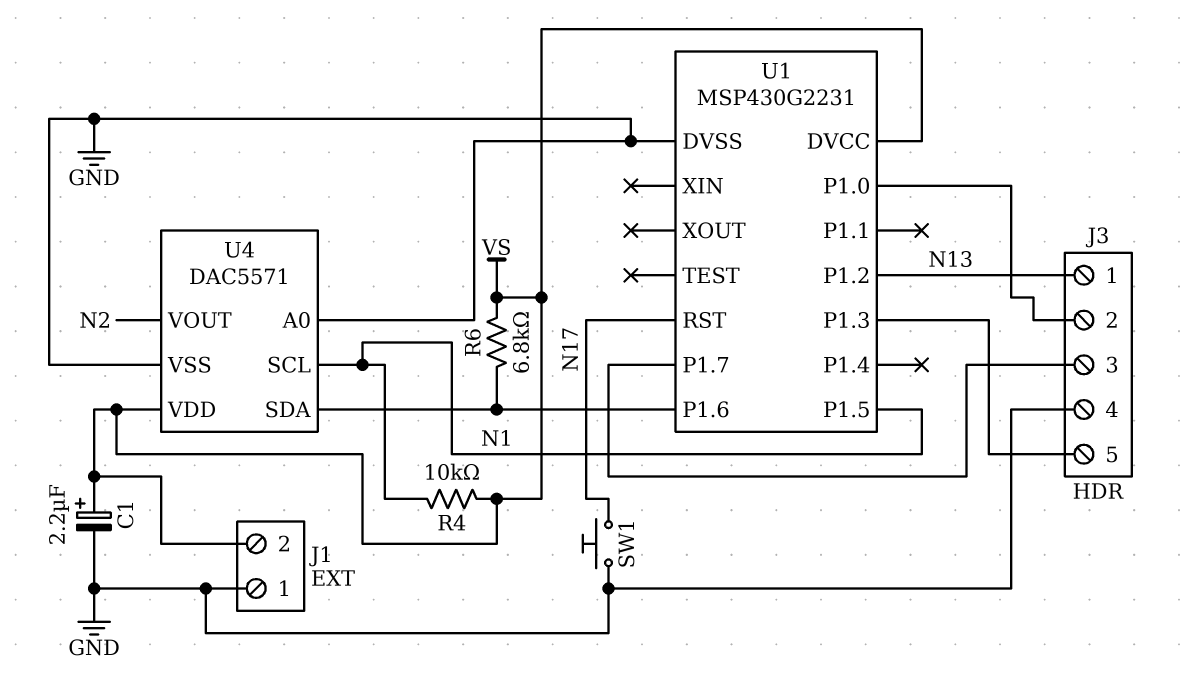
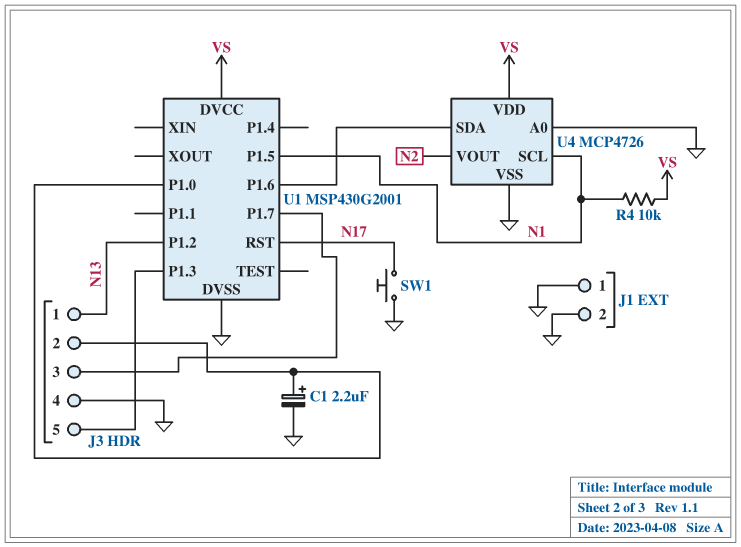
C1: 2.2uF (plus VS, minus GND) -> 2.2uF (plus J3/2, minus GND)
J1 pin 2: VS -> GND
R6: 6.8k (U1/P1.6, VS) -> none
U1: MSP430G2231 -> MSP430G2001
U4: DAC5571 -> MCP4726

